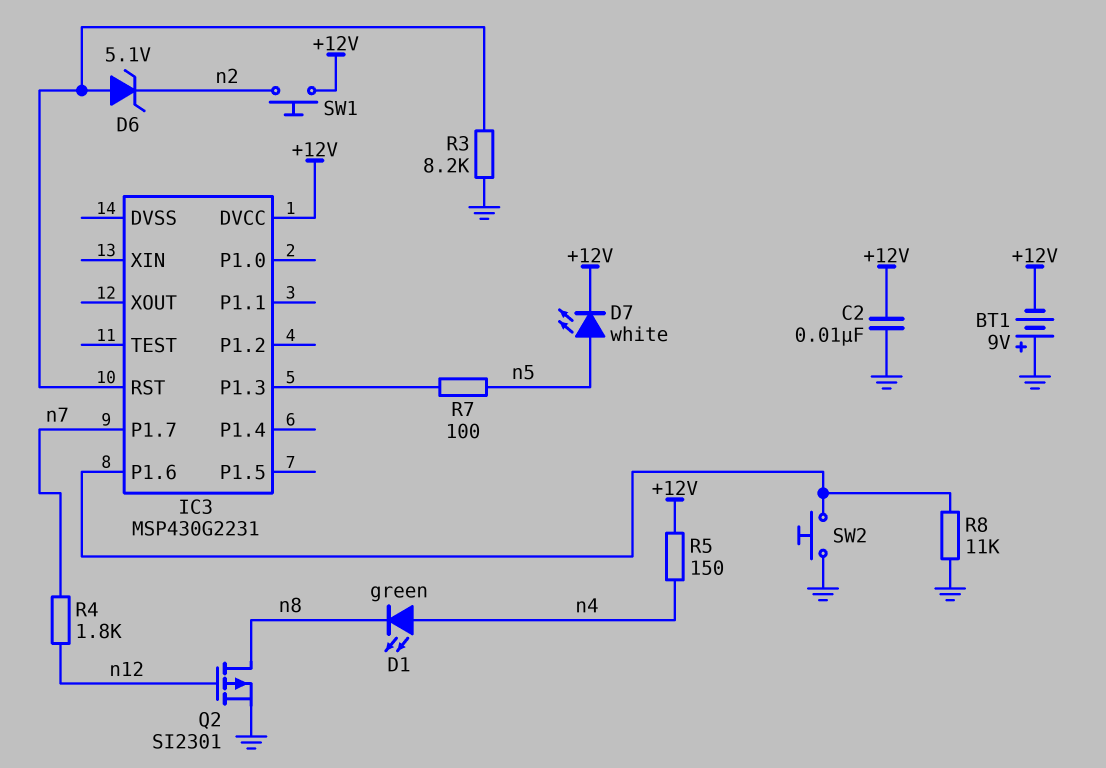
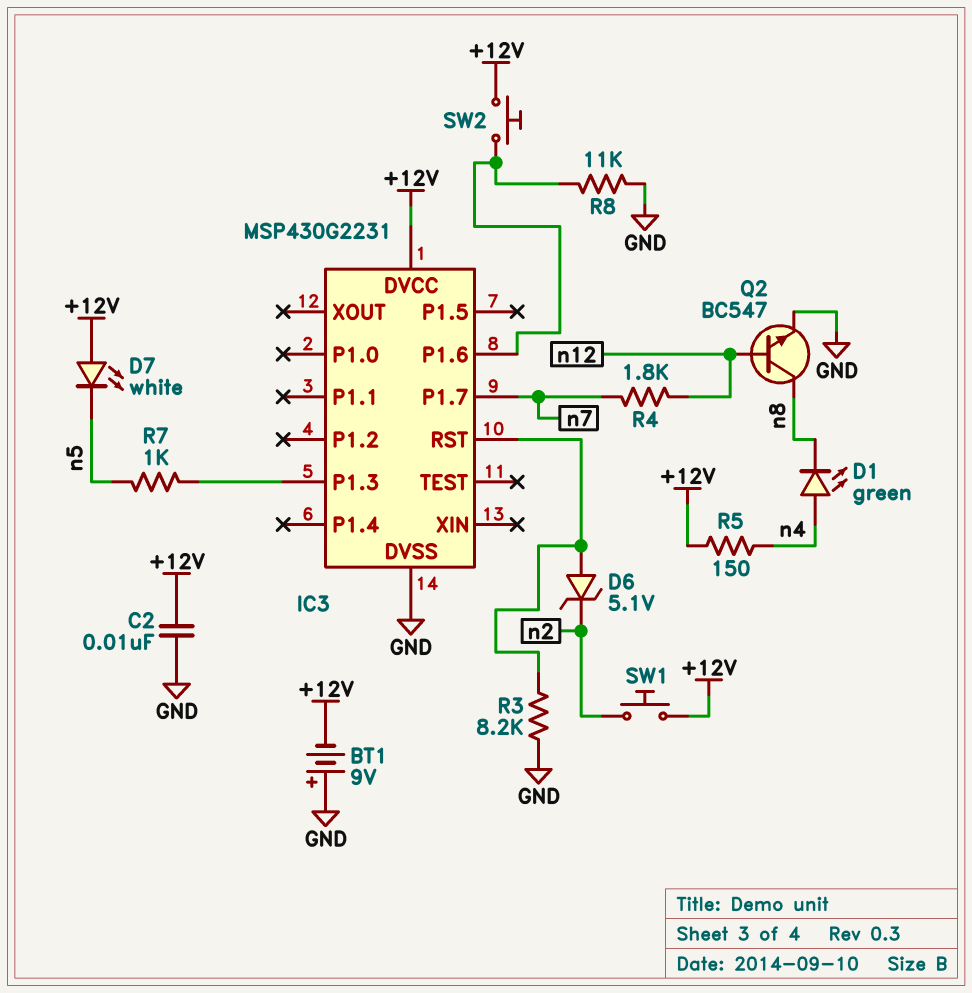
D7: LED white (A n5, K +12V) -> LED white (A +12V, K n5)
IC3 pin DVSS: none -> GND
Q2: PMOS SI2301 (G n12, D n8, S GND) -> NPN BC547 (B n12, C n8, E GND)
R7: 100 (IC3/P1.3, n5) -> 1k (IC3/P1.3, n5)
SW2: button (GND, IC3/P1.6) -> button (+12V, IC3/P1.6)

